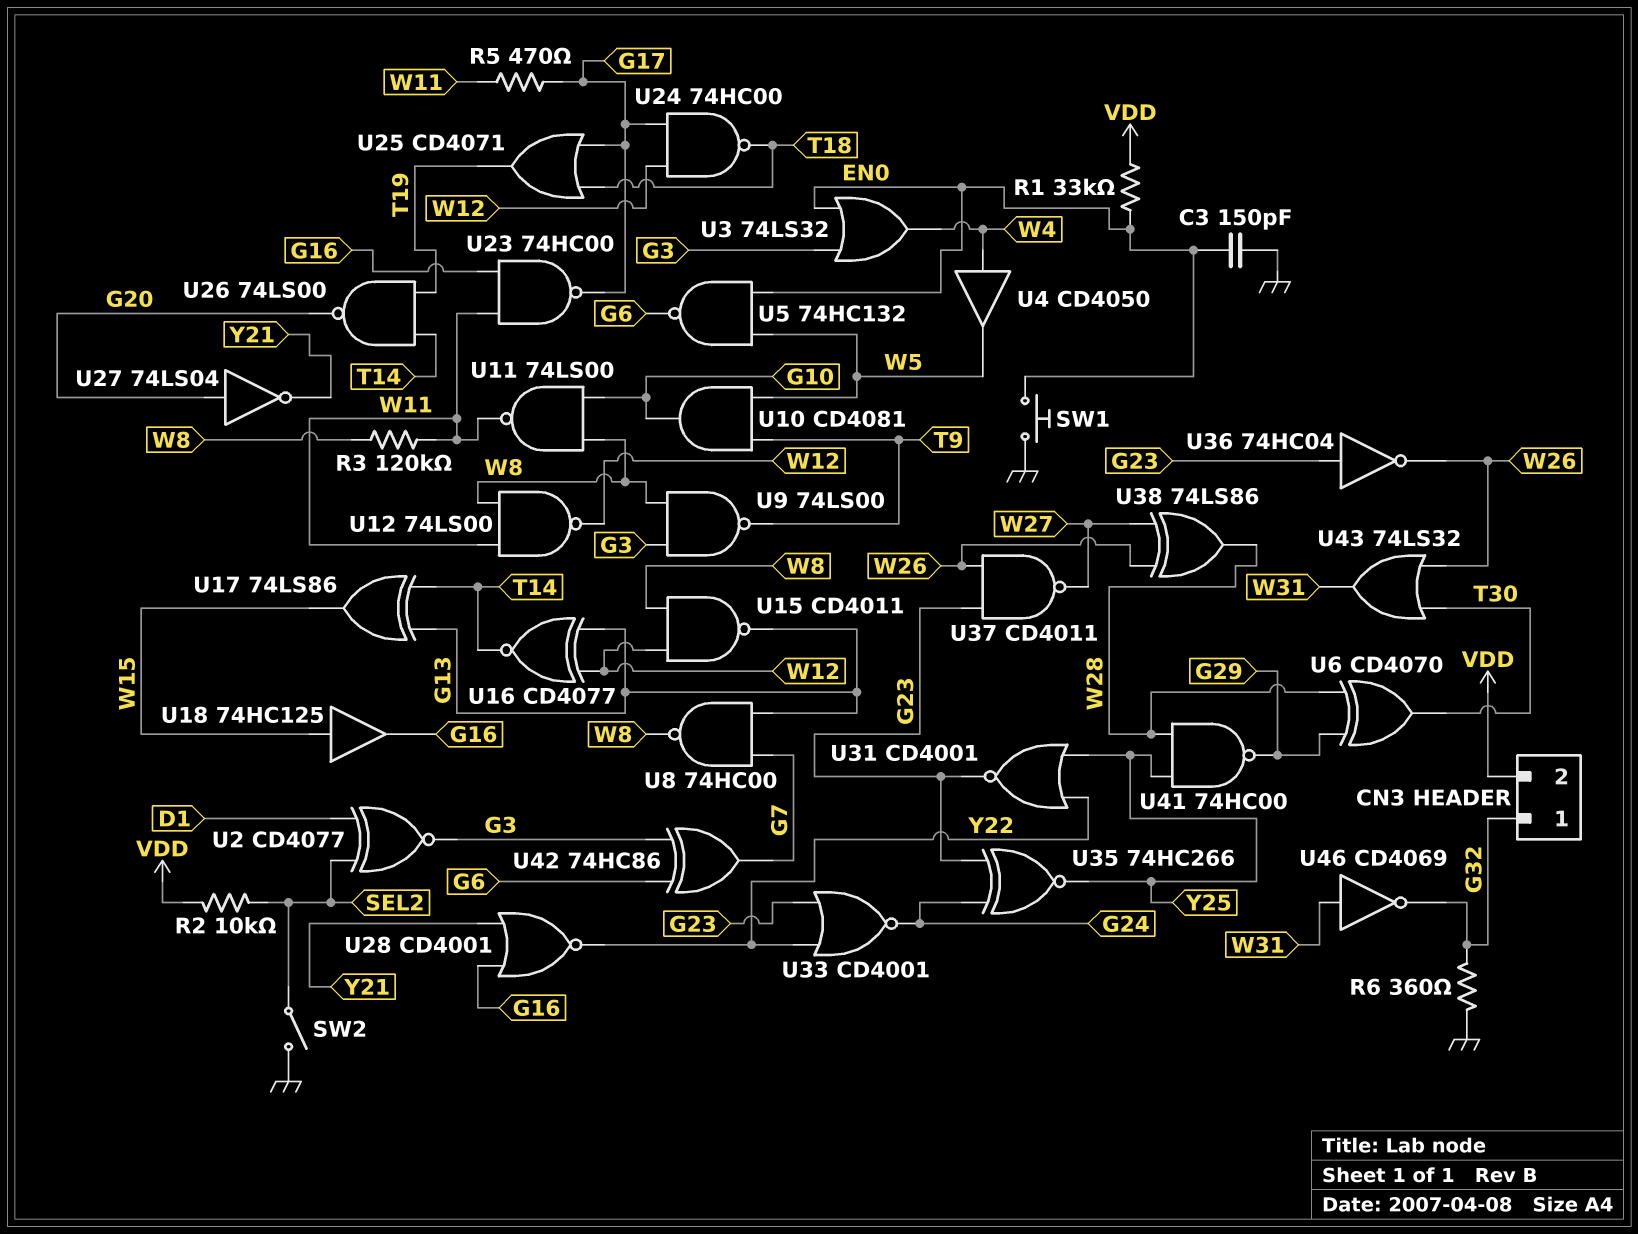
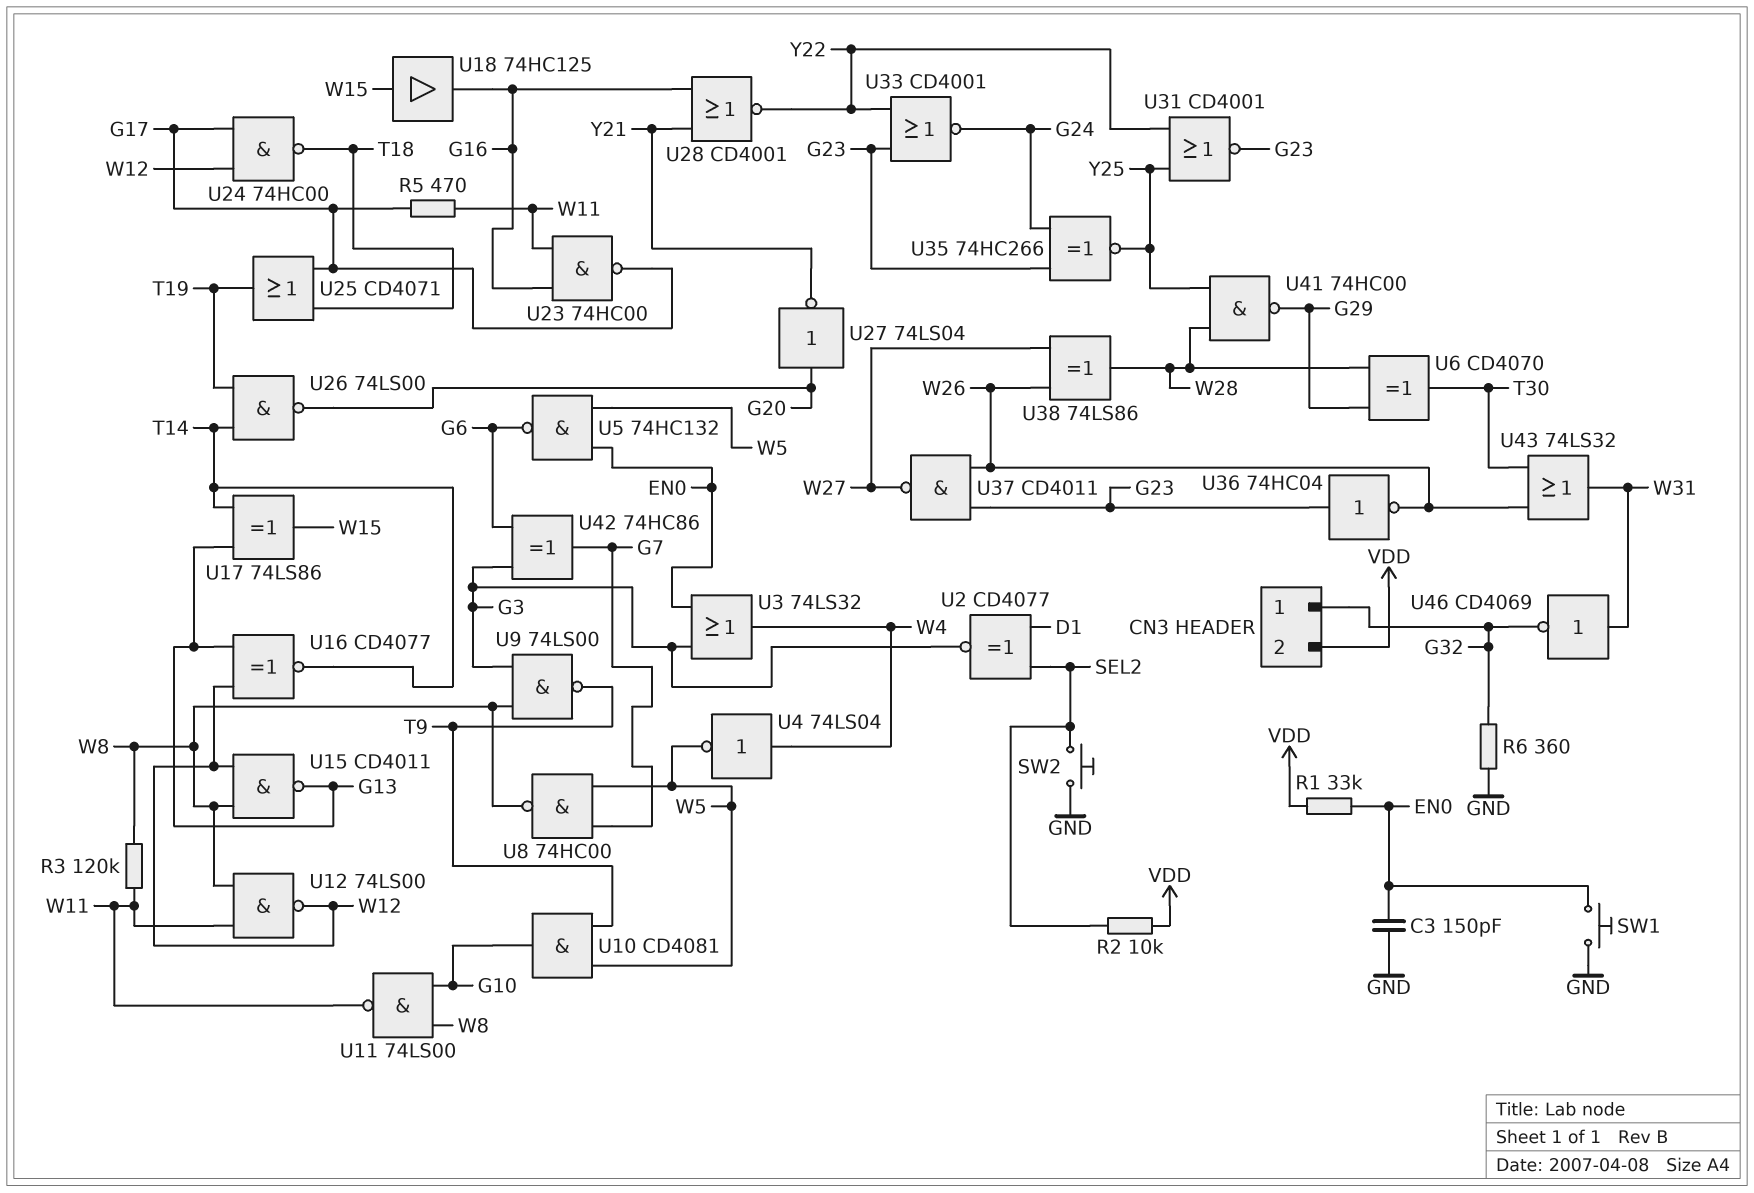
SW2: switch (GND, SEL2) -> button (GND, SEL2)
U4: buffer CD4050 (in W4, out W5) -> NOT 74LS04 (in W4, out W5)
U8: NAND 74HC00 (in G7, in G13, out W8) -> NAND 74HC00 (in G7, in W5, out W8)

